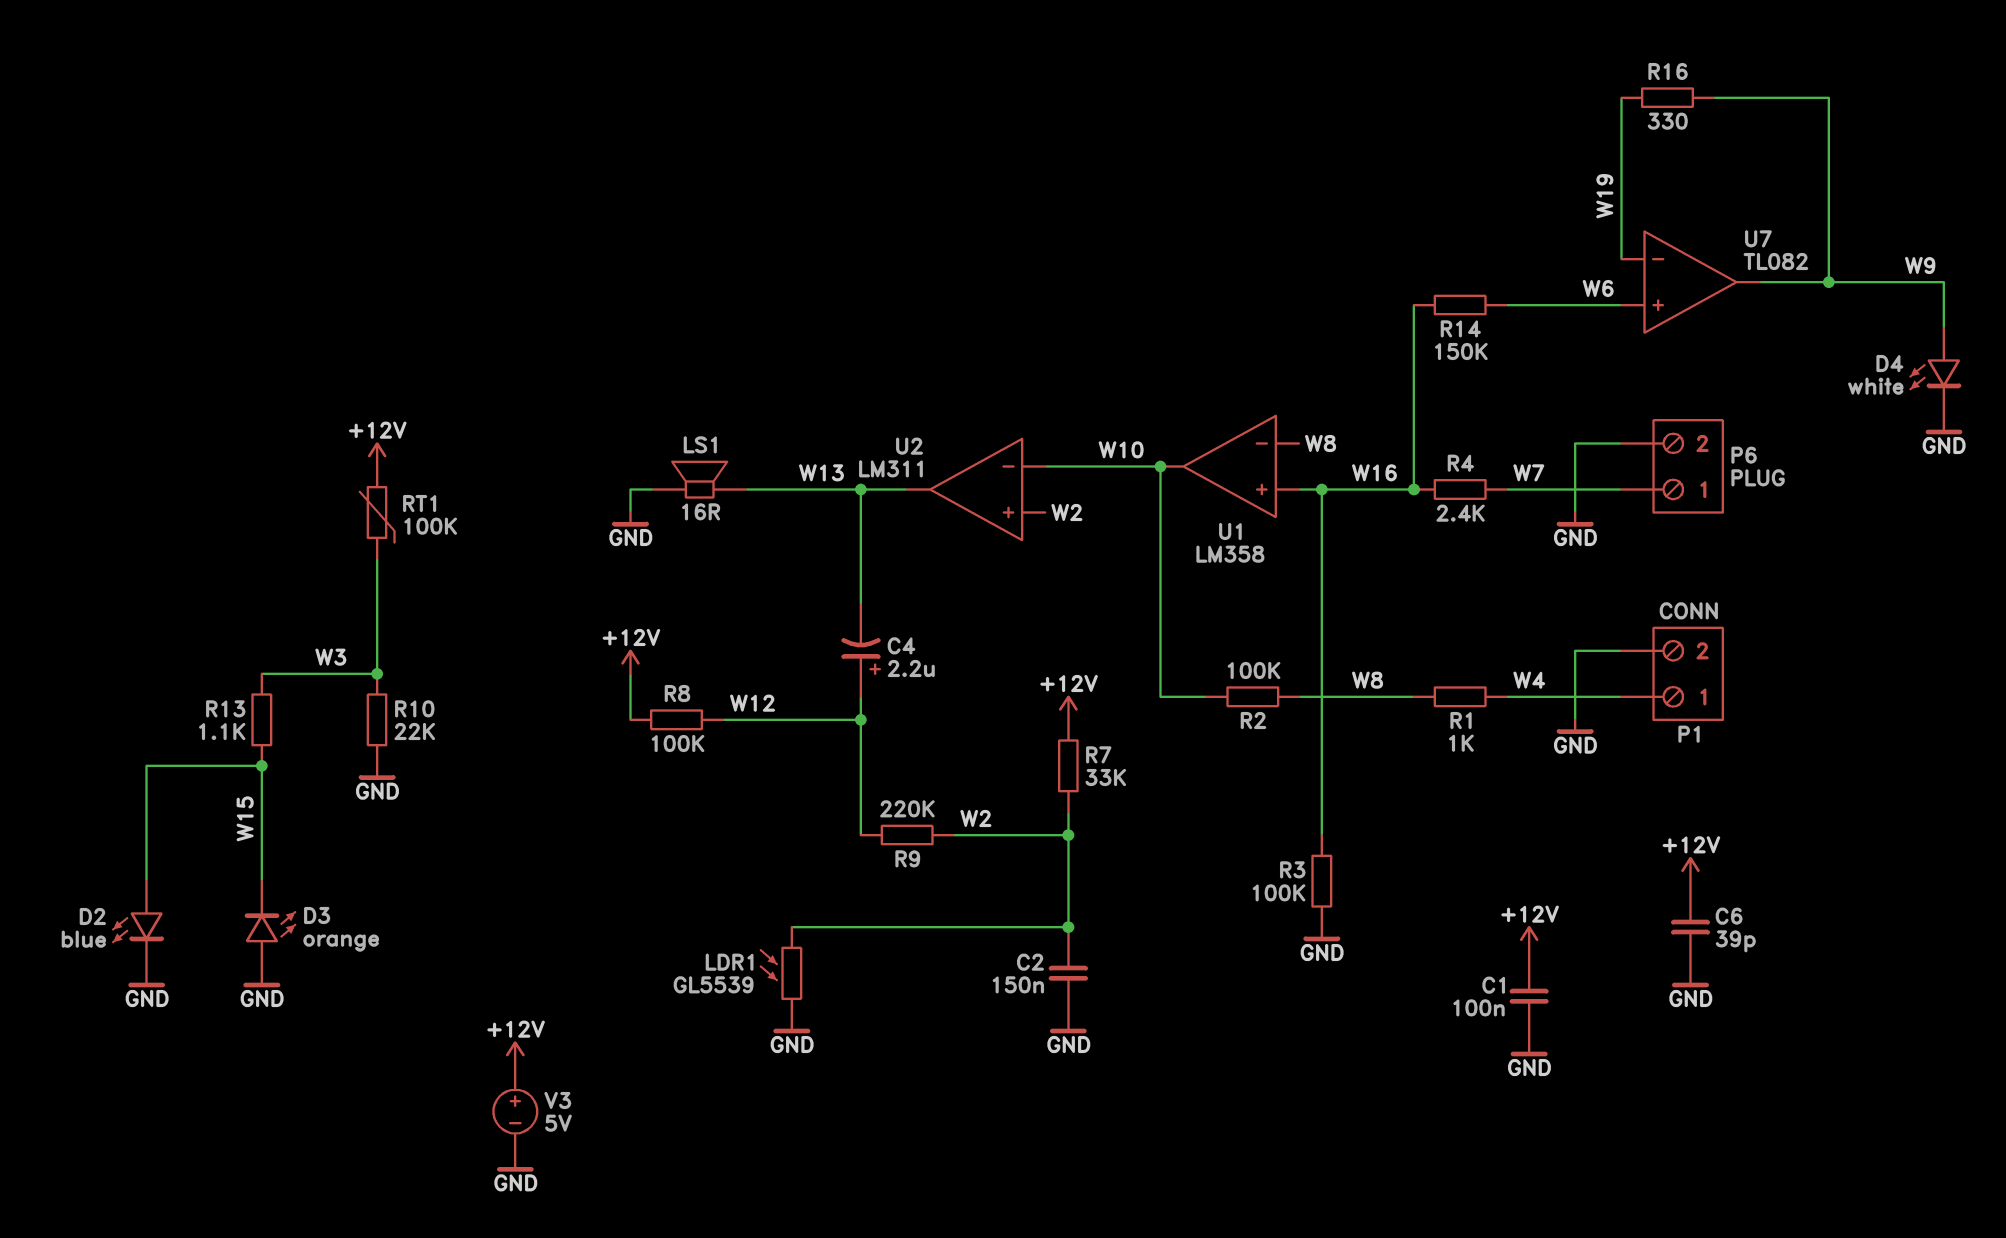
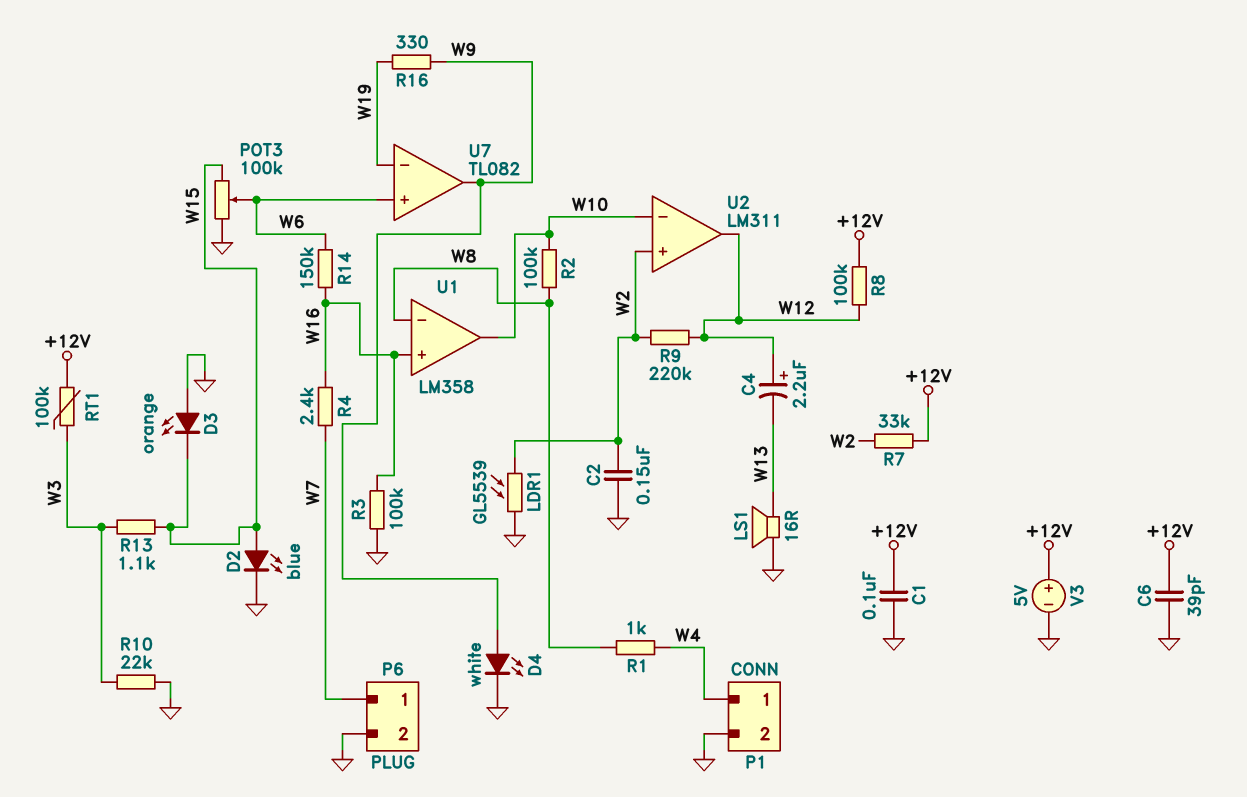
POT3: none -> 100k (GND, W15, wiper W6)
U2 pin out: W13 -> W12

